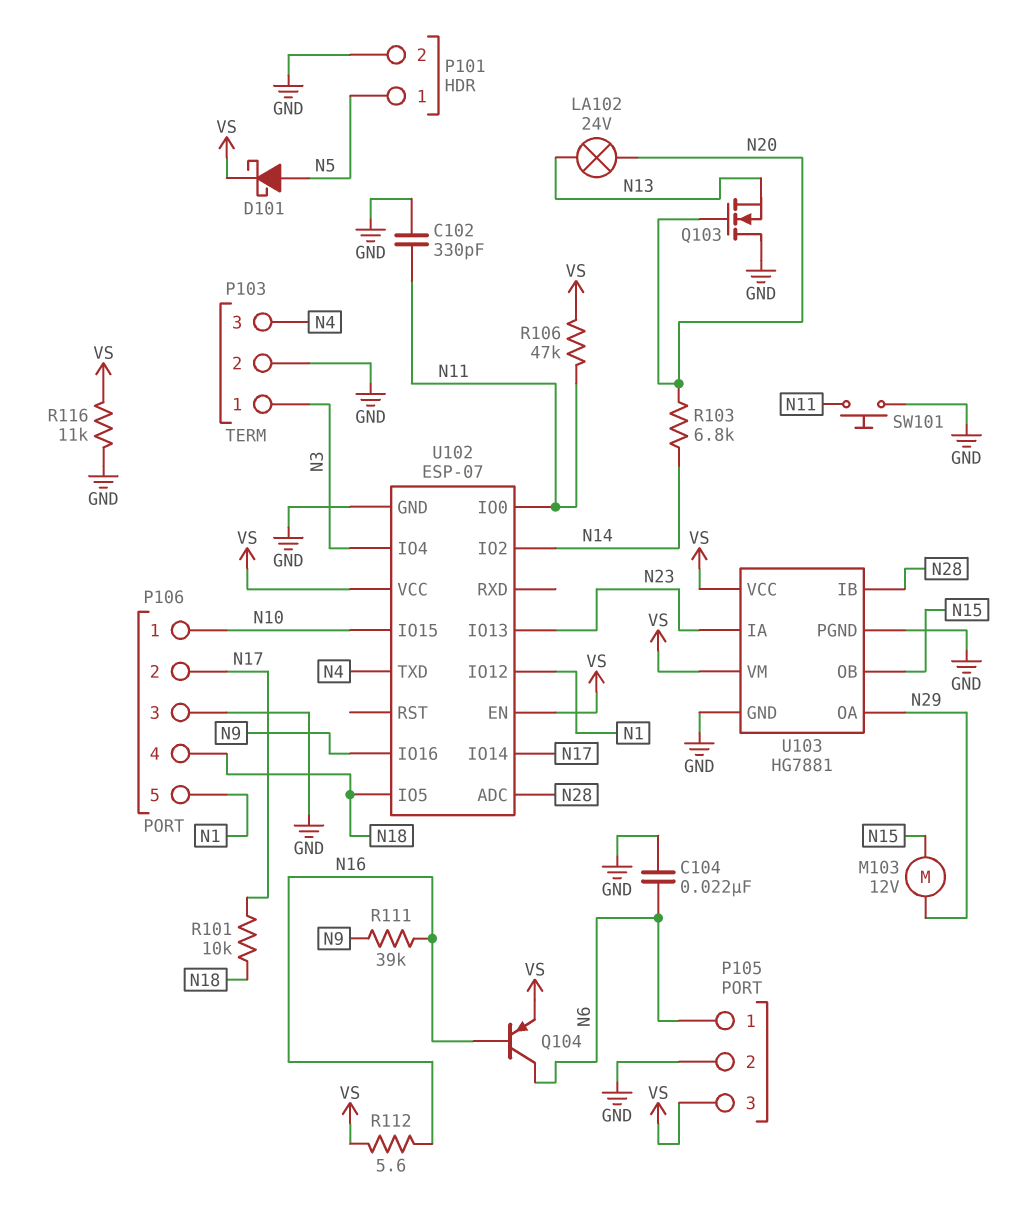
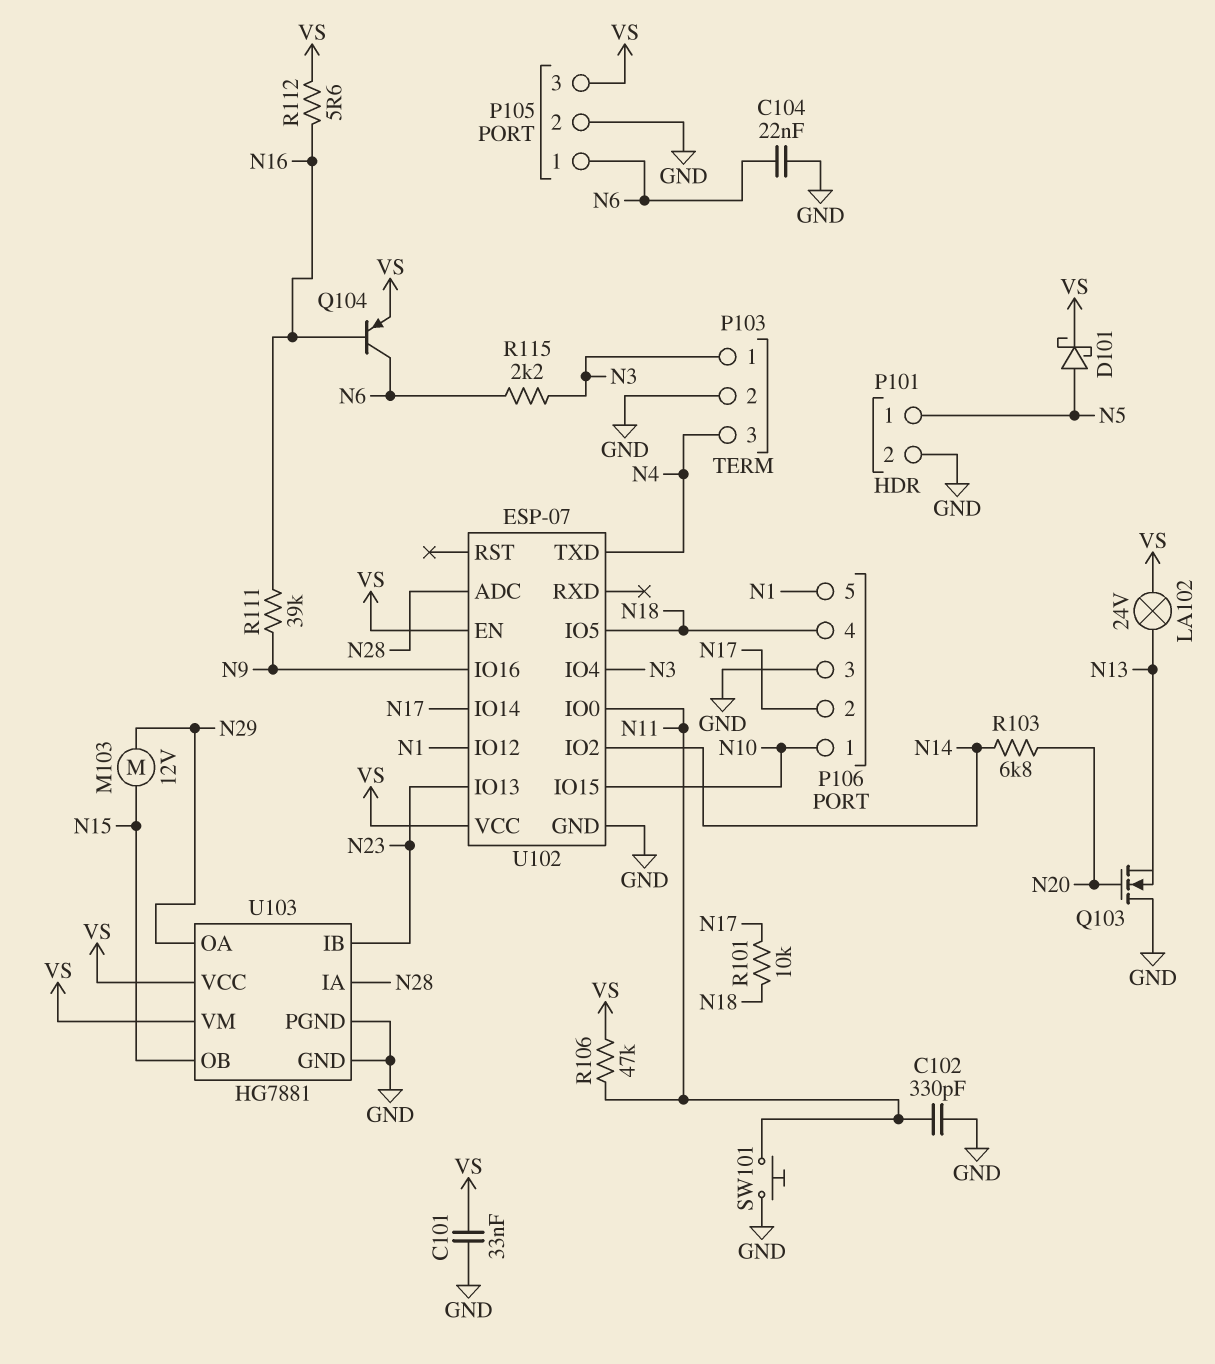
C101: none -> 33nF (GND, VS)
LA102: lamp 24V (N13, N20) -> lamp 24V (N13, VS)
R115: none -> 2.2k (N3, N6)
R116: 11k (GND, VS) -> none
U103 pin IA: N23 -> N28
U103 pin IB: N28 -> N23

